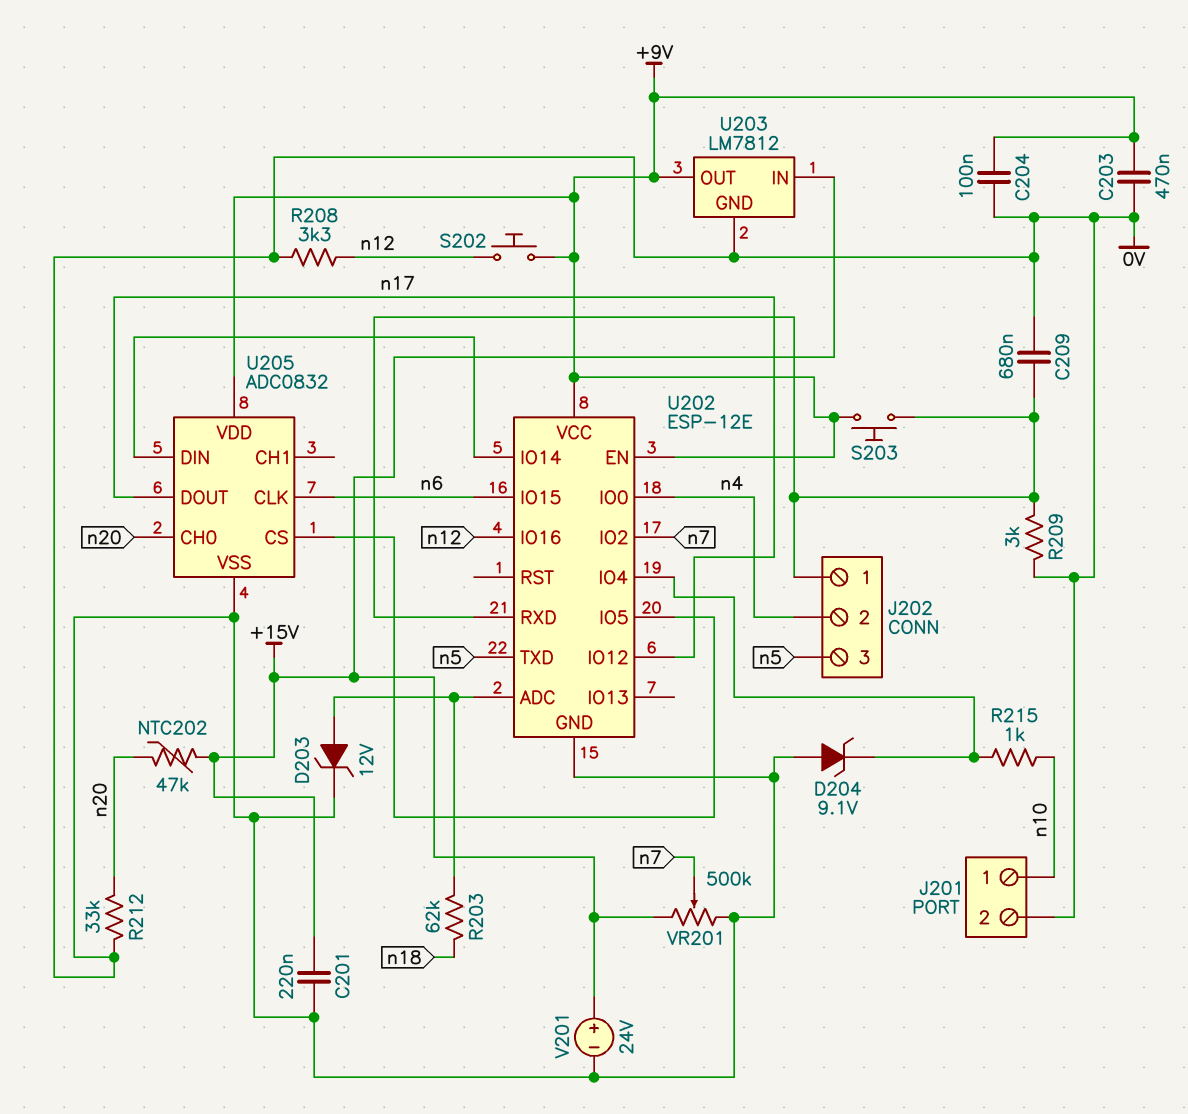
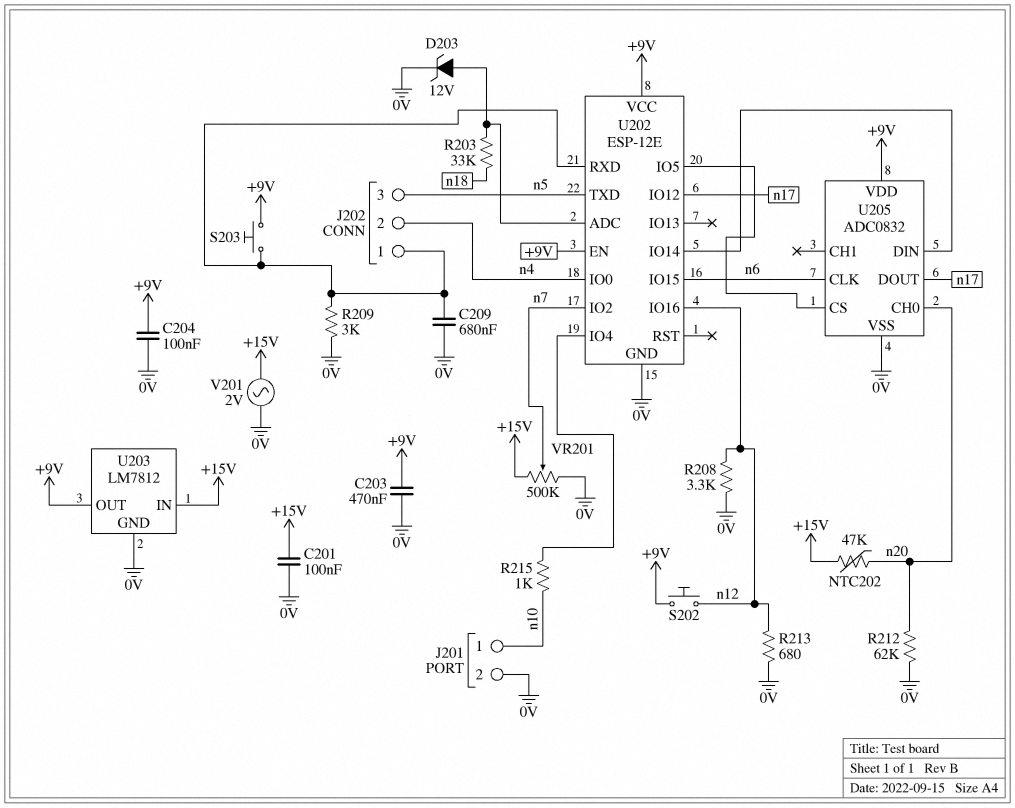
C201: 220nF (+15V, 0V) -> 100nF (+15V, 0V)
D204: zener 9.1V (A 0V, K U202/IO4) -> none
R203: 62k (U202/ADC, n18) -> 33k (U202/ADC, n18)
R212: 33k (0V, n20) -> 62k (0V, n20)
R213: none -> 680 (0V, n12)
V201: 24V (plus +15V, minus 0V) -> AC 2V (+15V, 0V)

